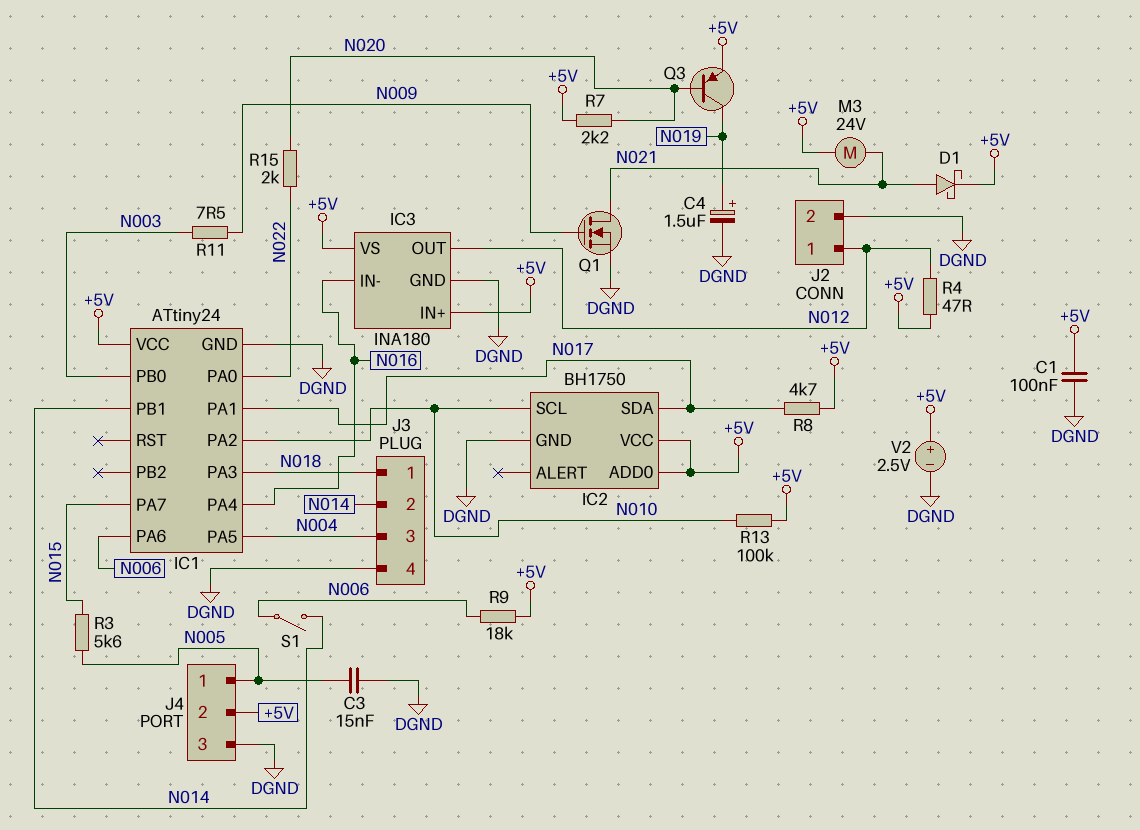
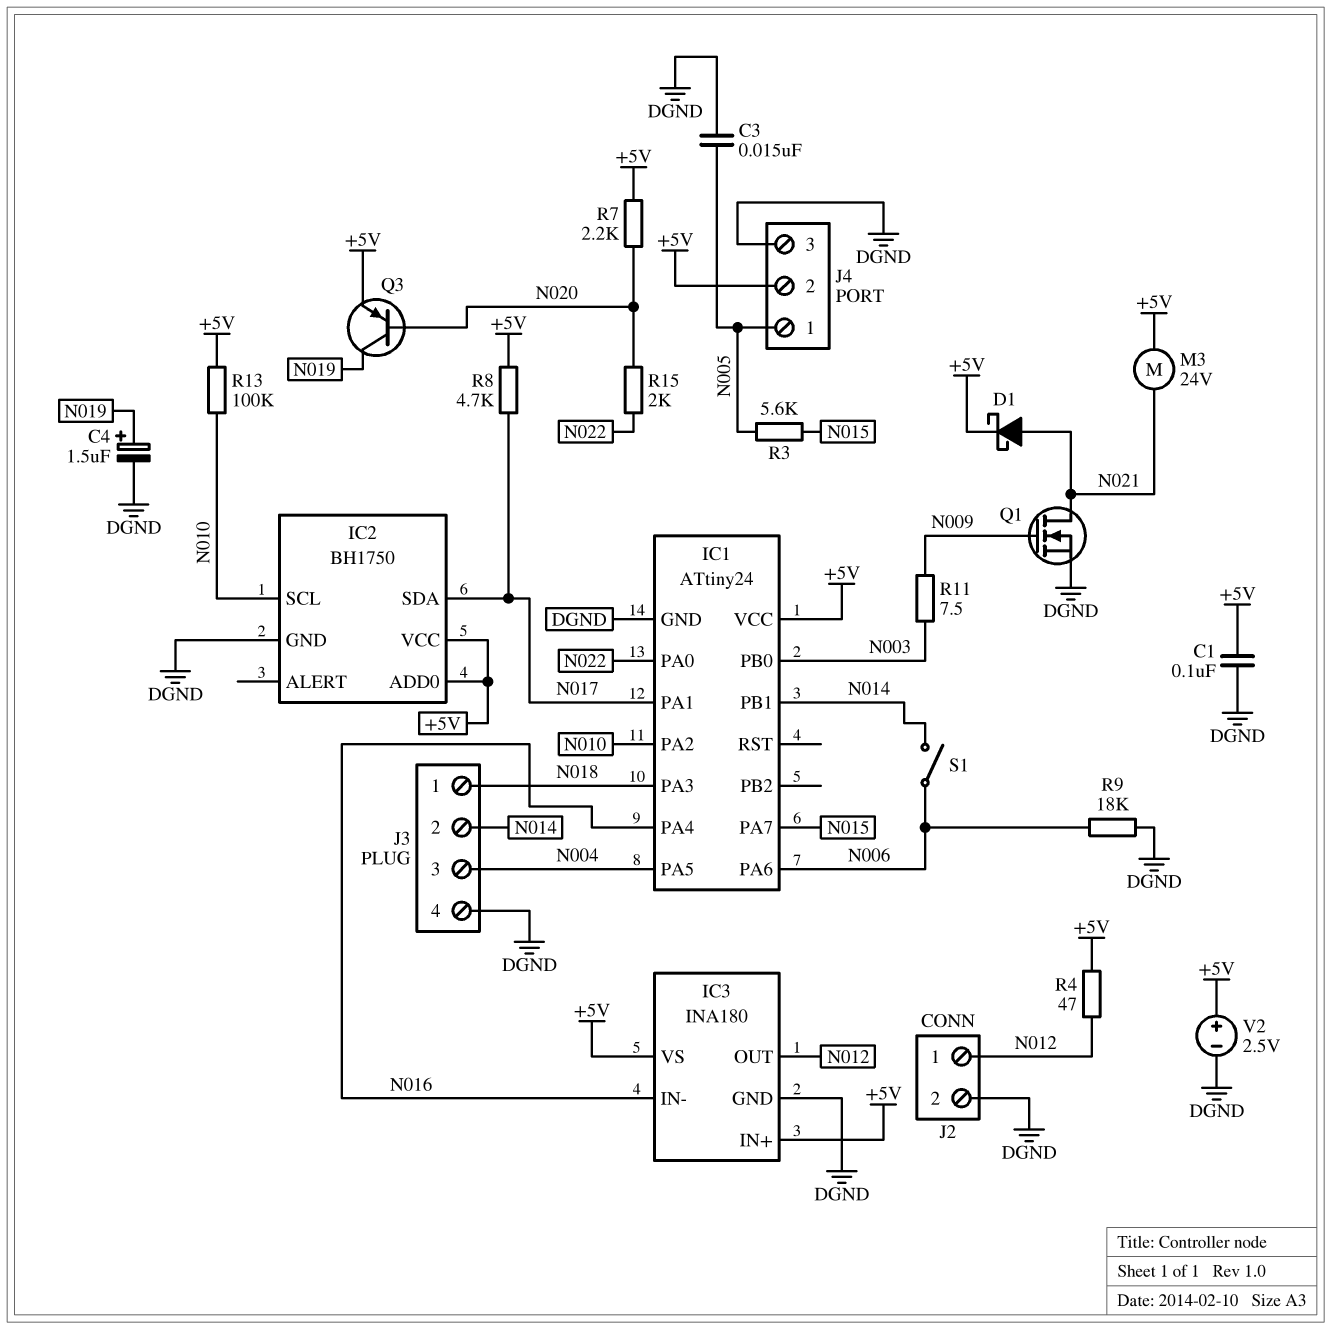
R9: 18k (+5V, N006) -> 18k (DGND, N006)

